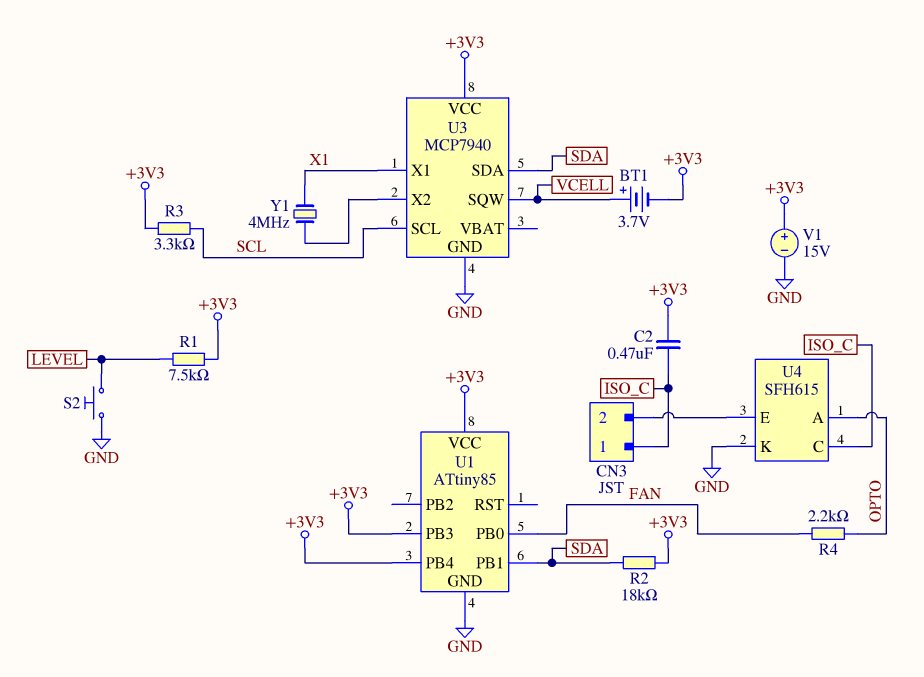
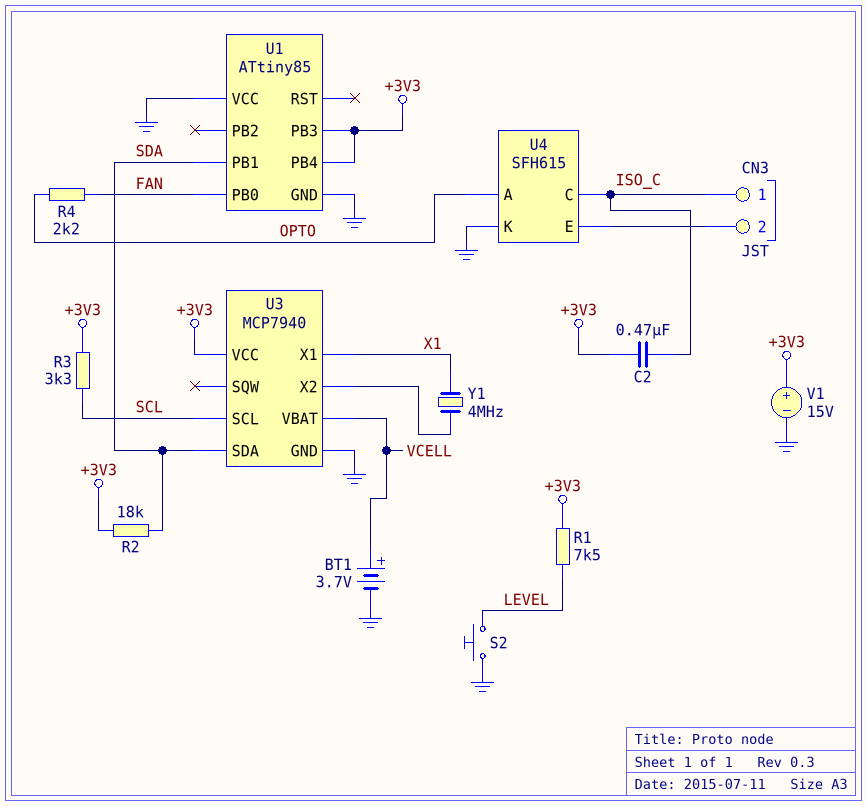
BT1: 3.7V (plus VCELL, minus +3V3) -> 3.7V (plus VCELL, minus GND)
U1 pin VCC: +3V3 -> GND
U3 pin SQW: VCELL -> none
U3 pin VBAT: none -> VCELL

